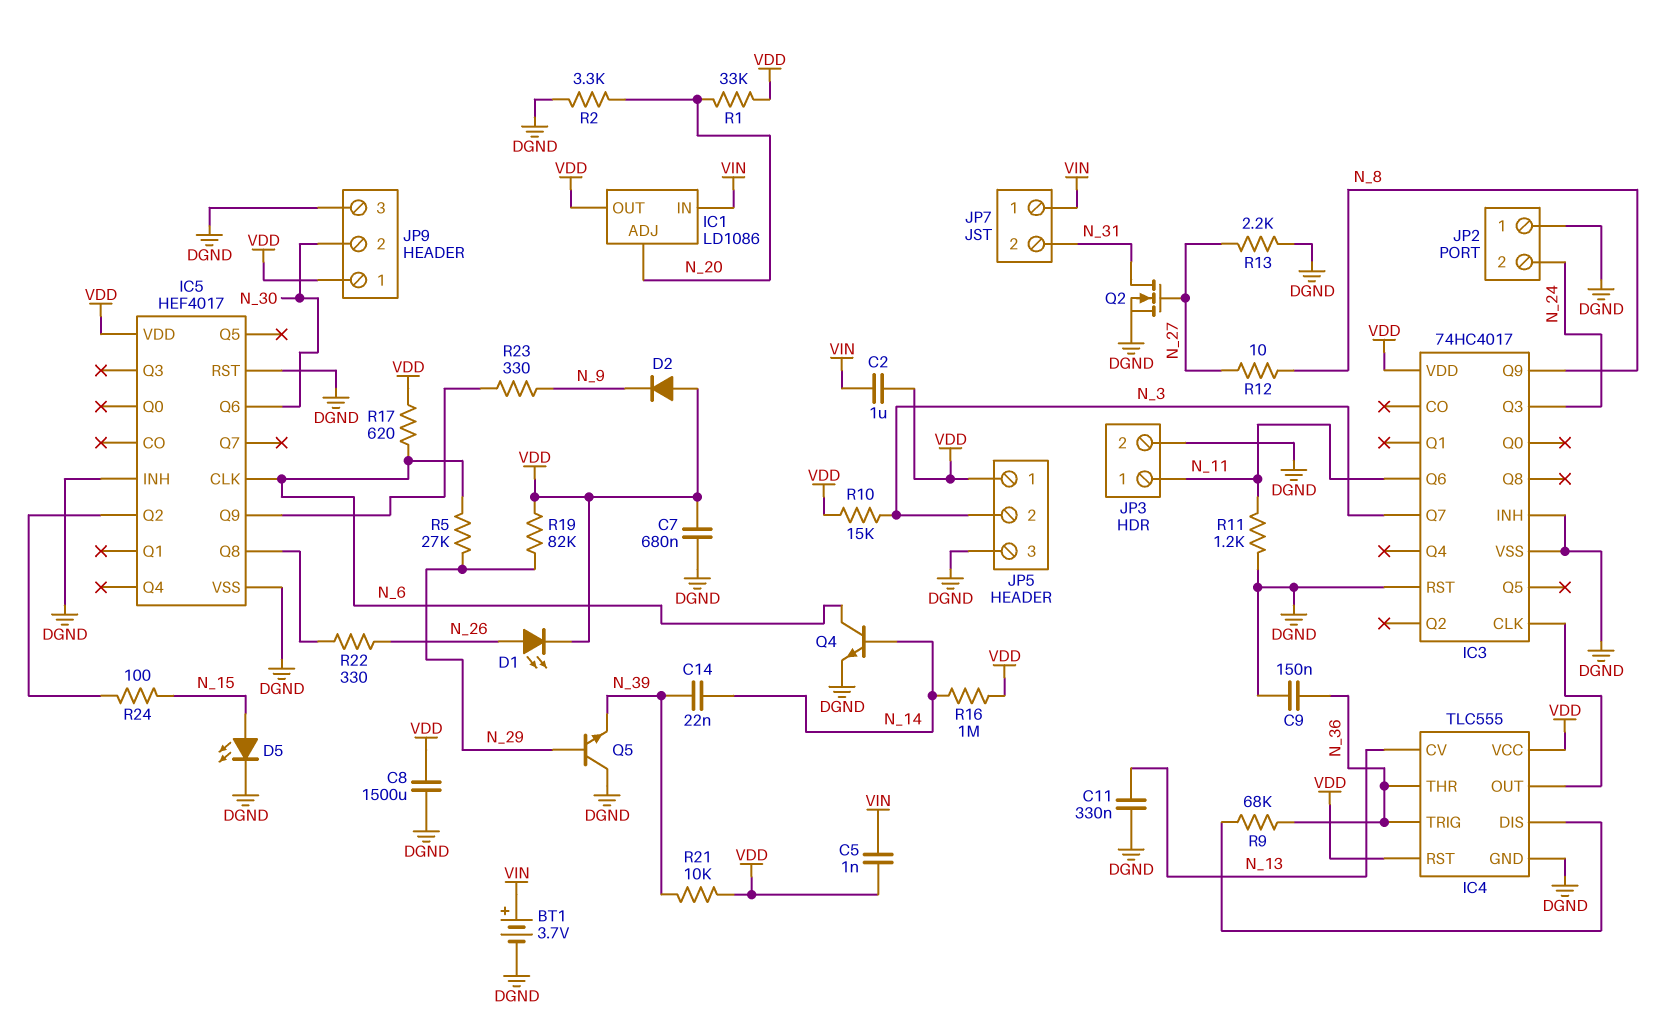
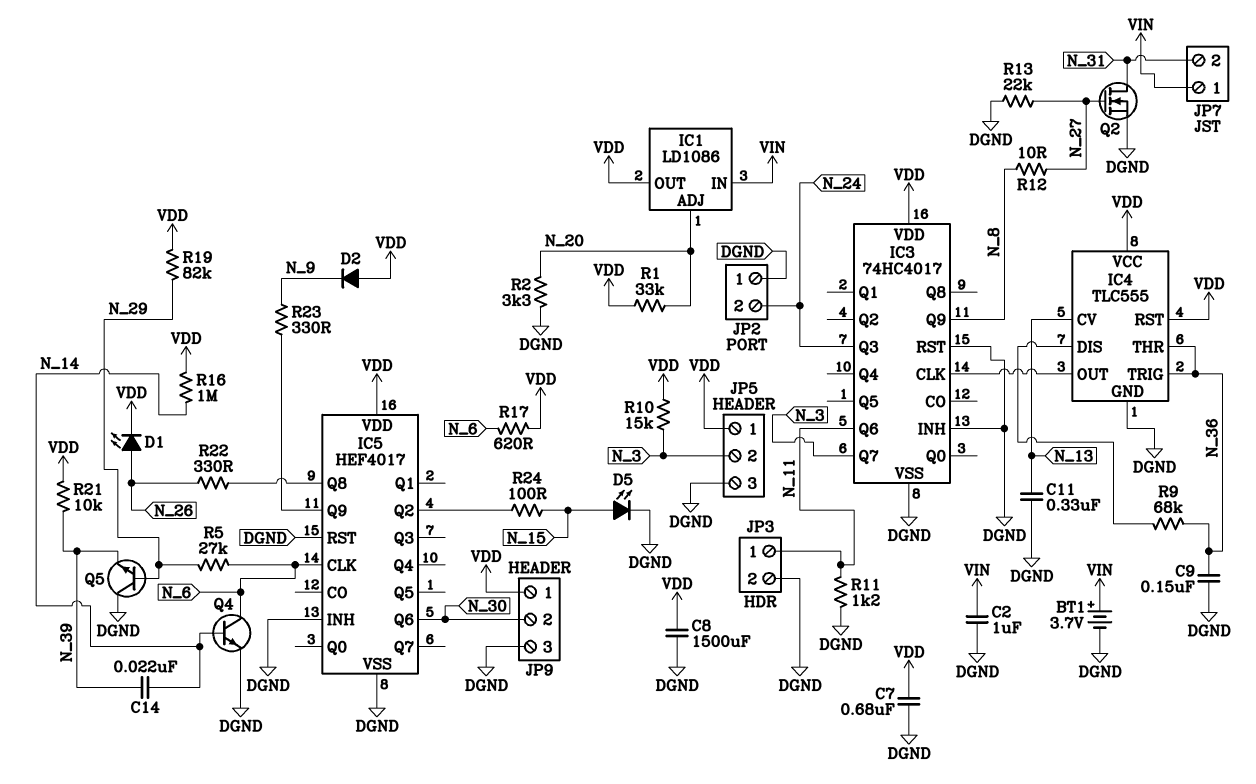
C2: 1uF (VDD, VIN) -> 1uF (DGND, VIN)
C5: 1nF (VDD, VIN) -> none
R13: 2.2k (DGND, N_27) -> 22k (DGND, N_27)

